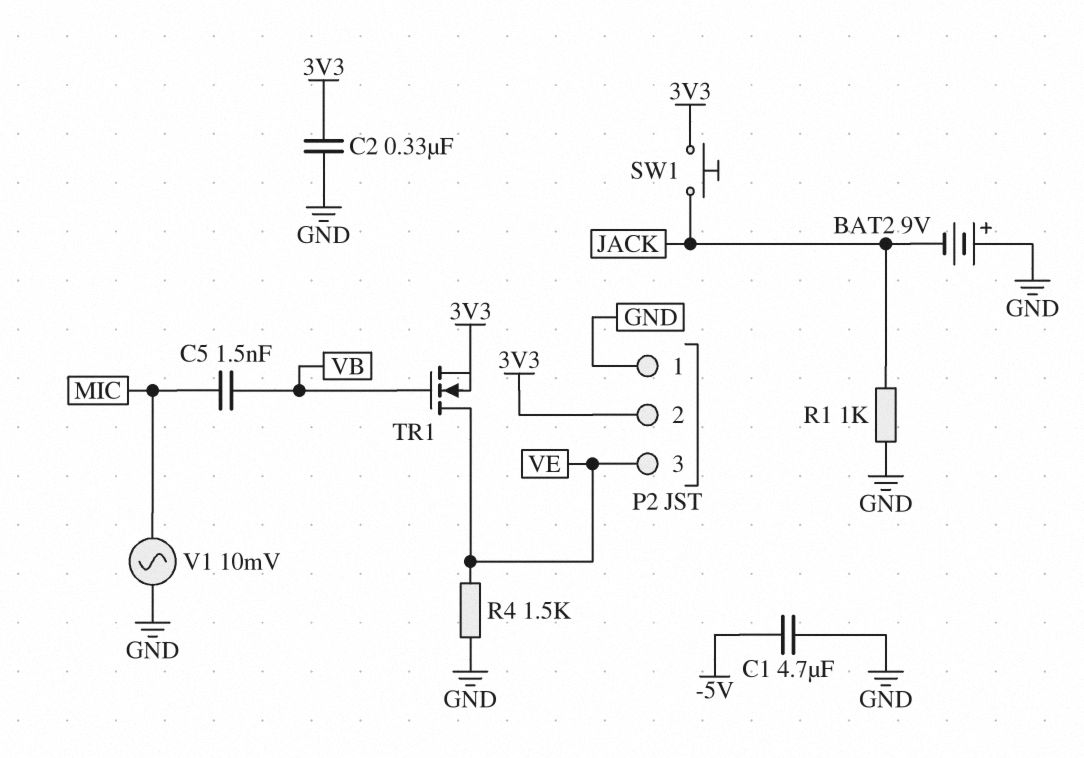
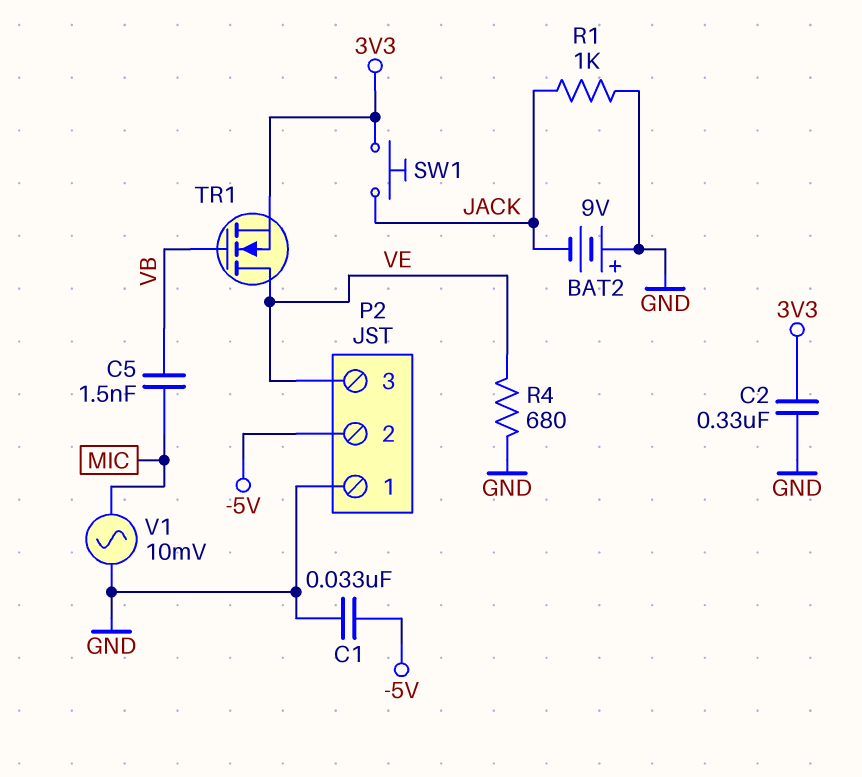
C1: 4.7uF (-5V, GND) -> 33nF (-5V, GND)
P2 pin 2: 3V3 -> -5V
R4: 1.5k (GND, VE) -> 680 (GND, VE)

